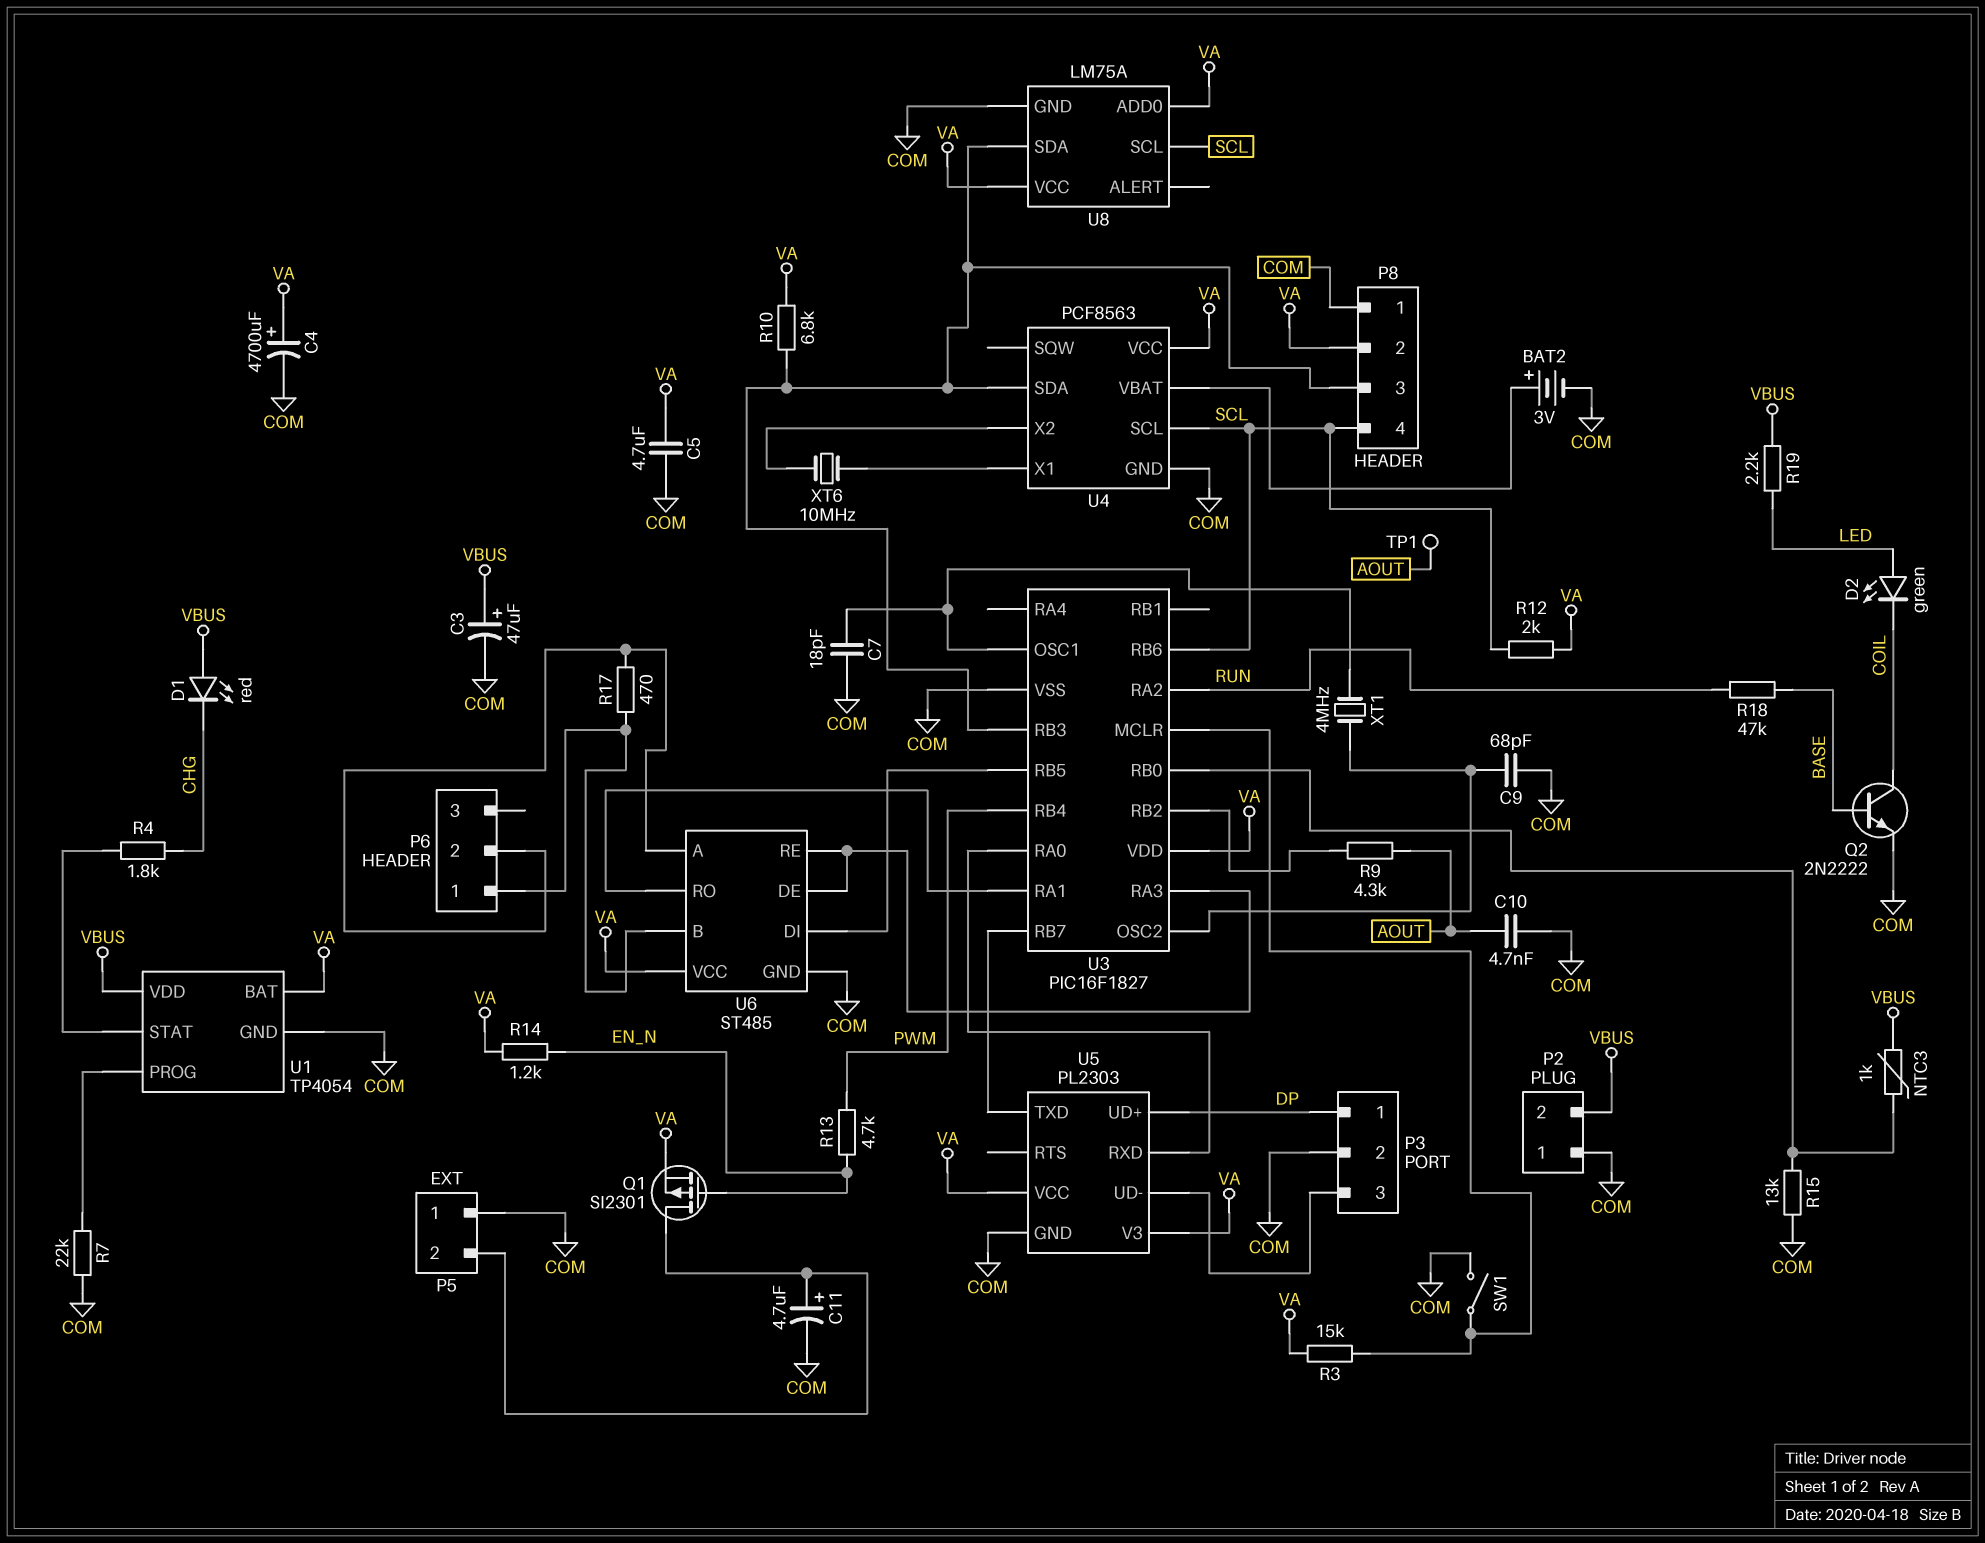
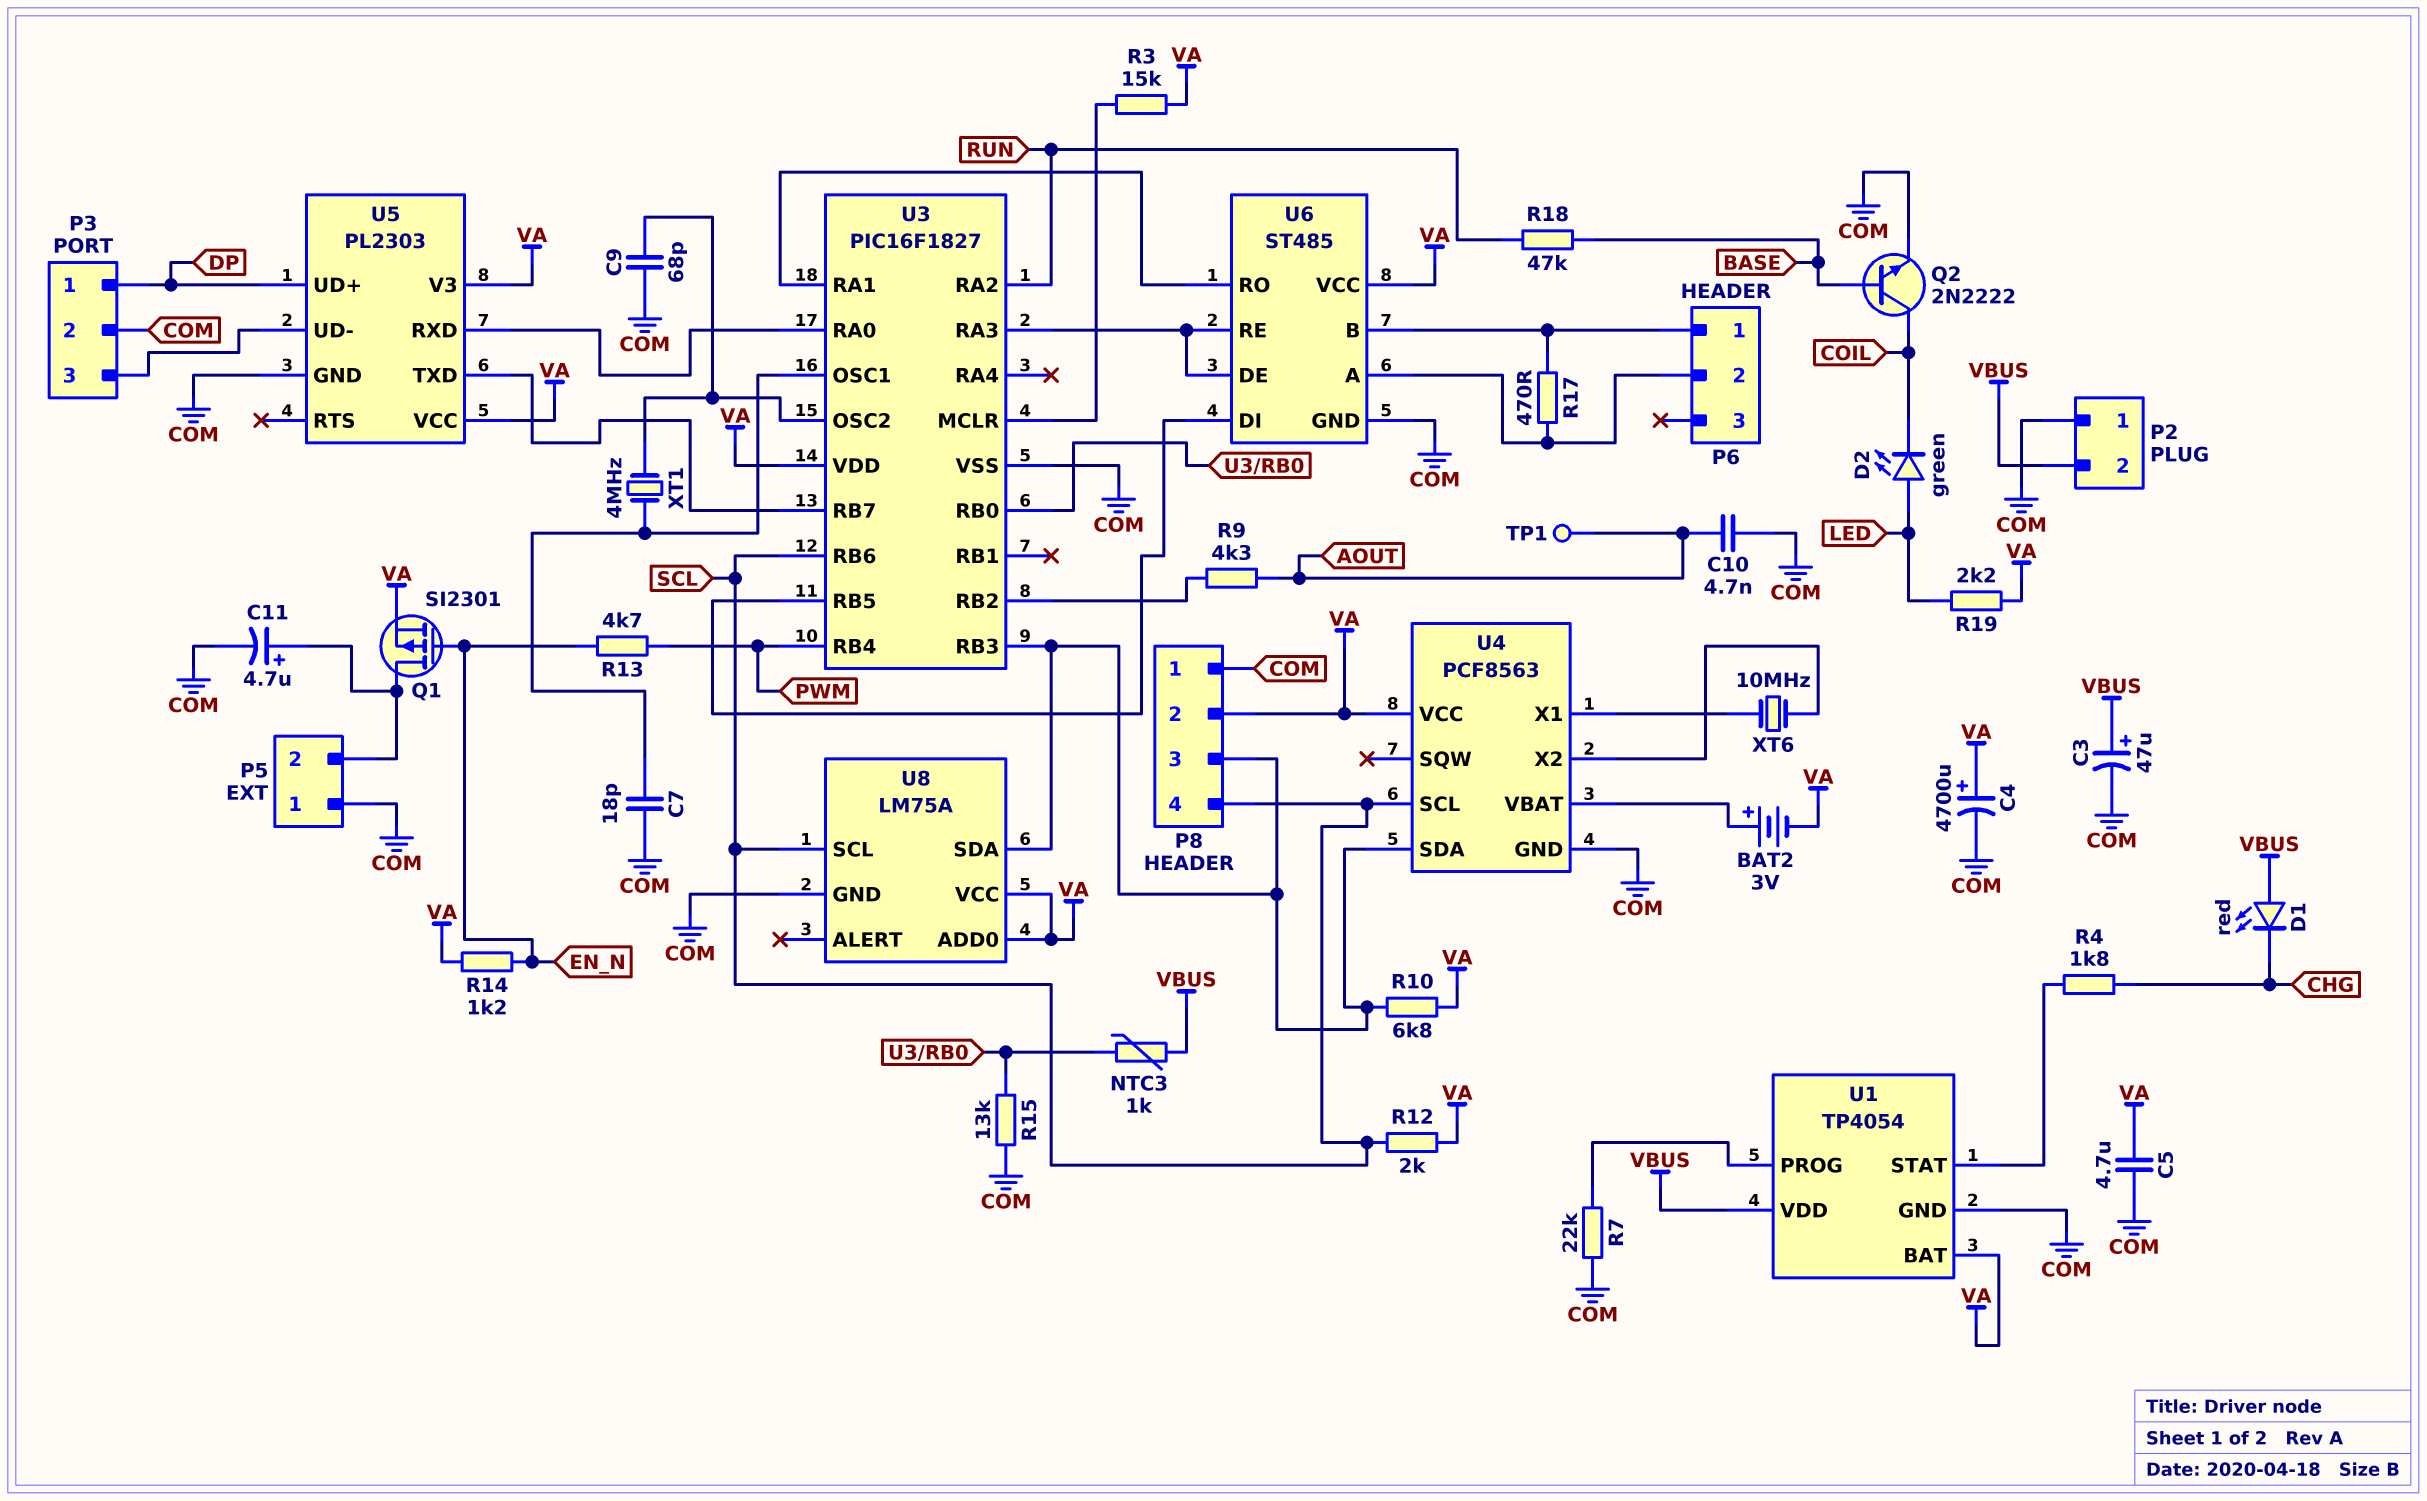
BAT2: 3V (plus U4/VBAT, minus COM) -> 3V (plus U4/VBAT, minus VA)
R19: 2.2k (LED, VBUS) -> 2.2k (LED, VA)
SW1: switch (COM, U3/MCLR) -> none

